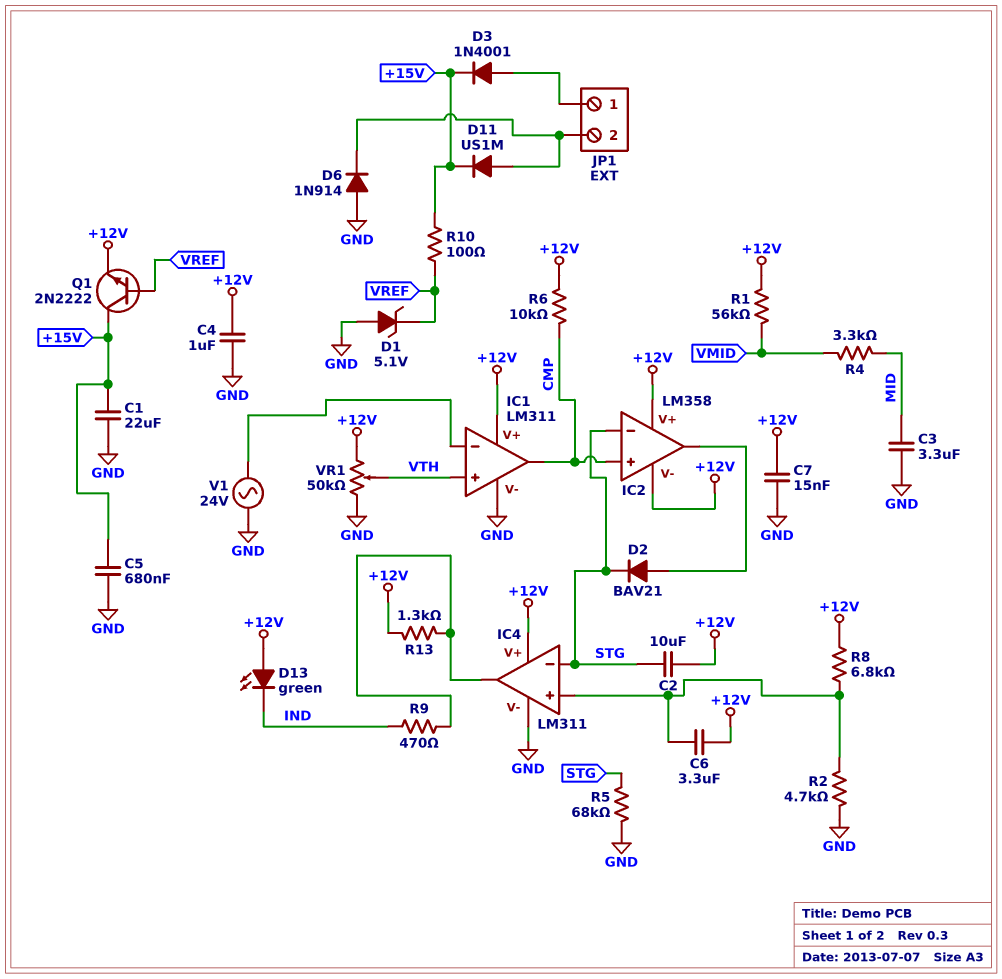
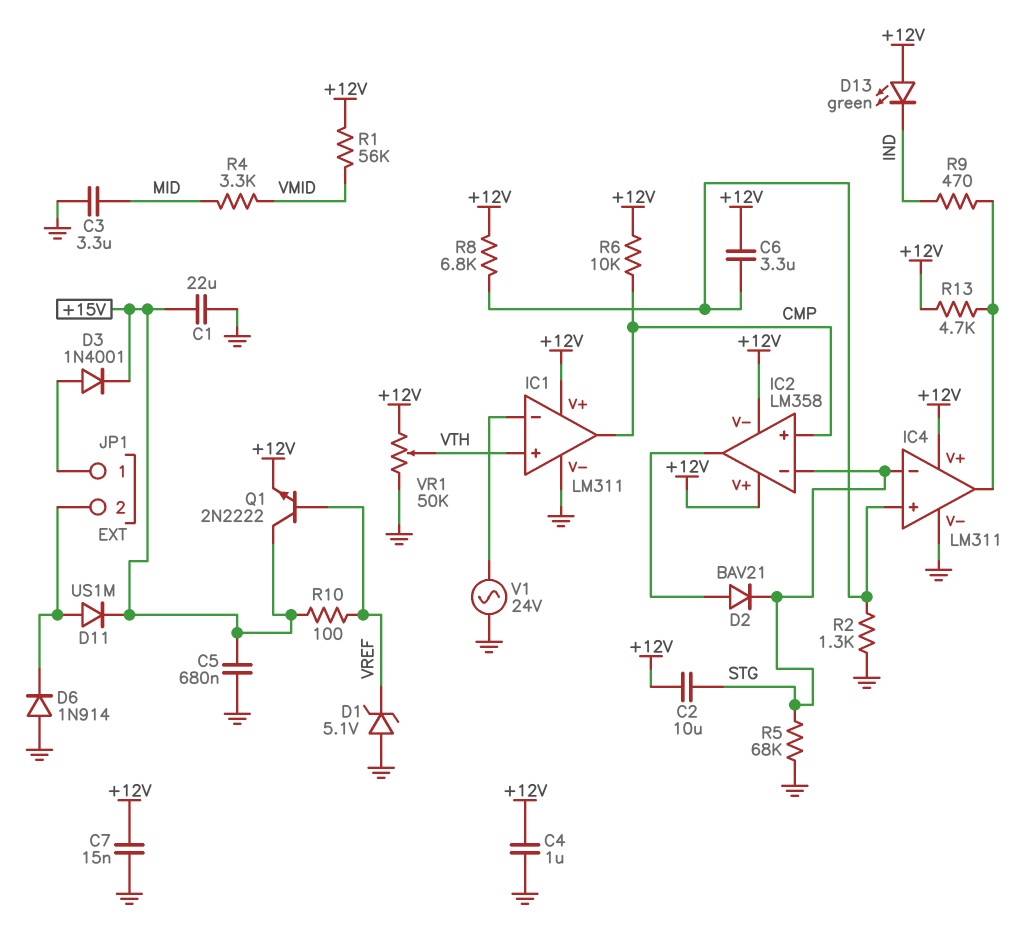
R2: 4.7k (GND, IC4/in+) -> 1.3k (GND, IC4/in+)
R13: 1.3k (+12V, IC4/out) -> 4.7k (+12V, IC4/out)

